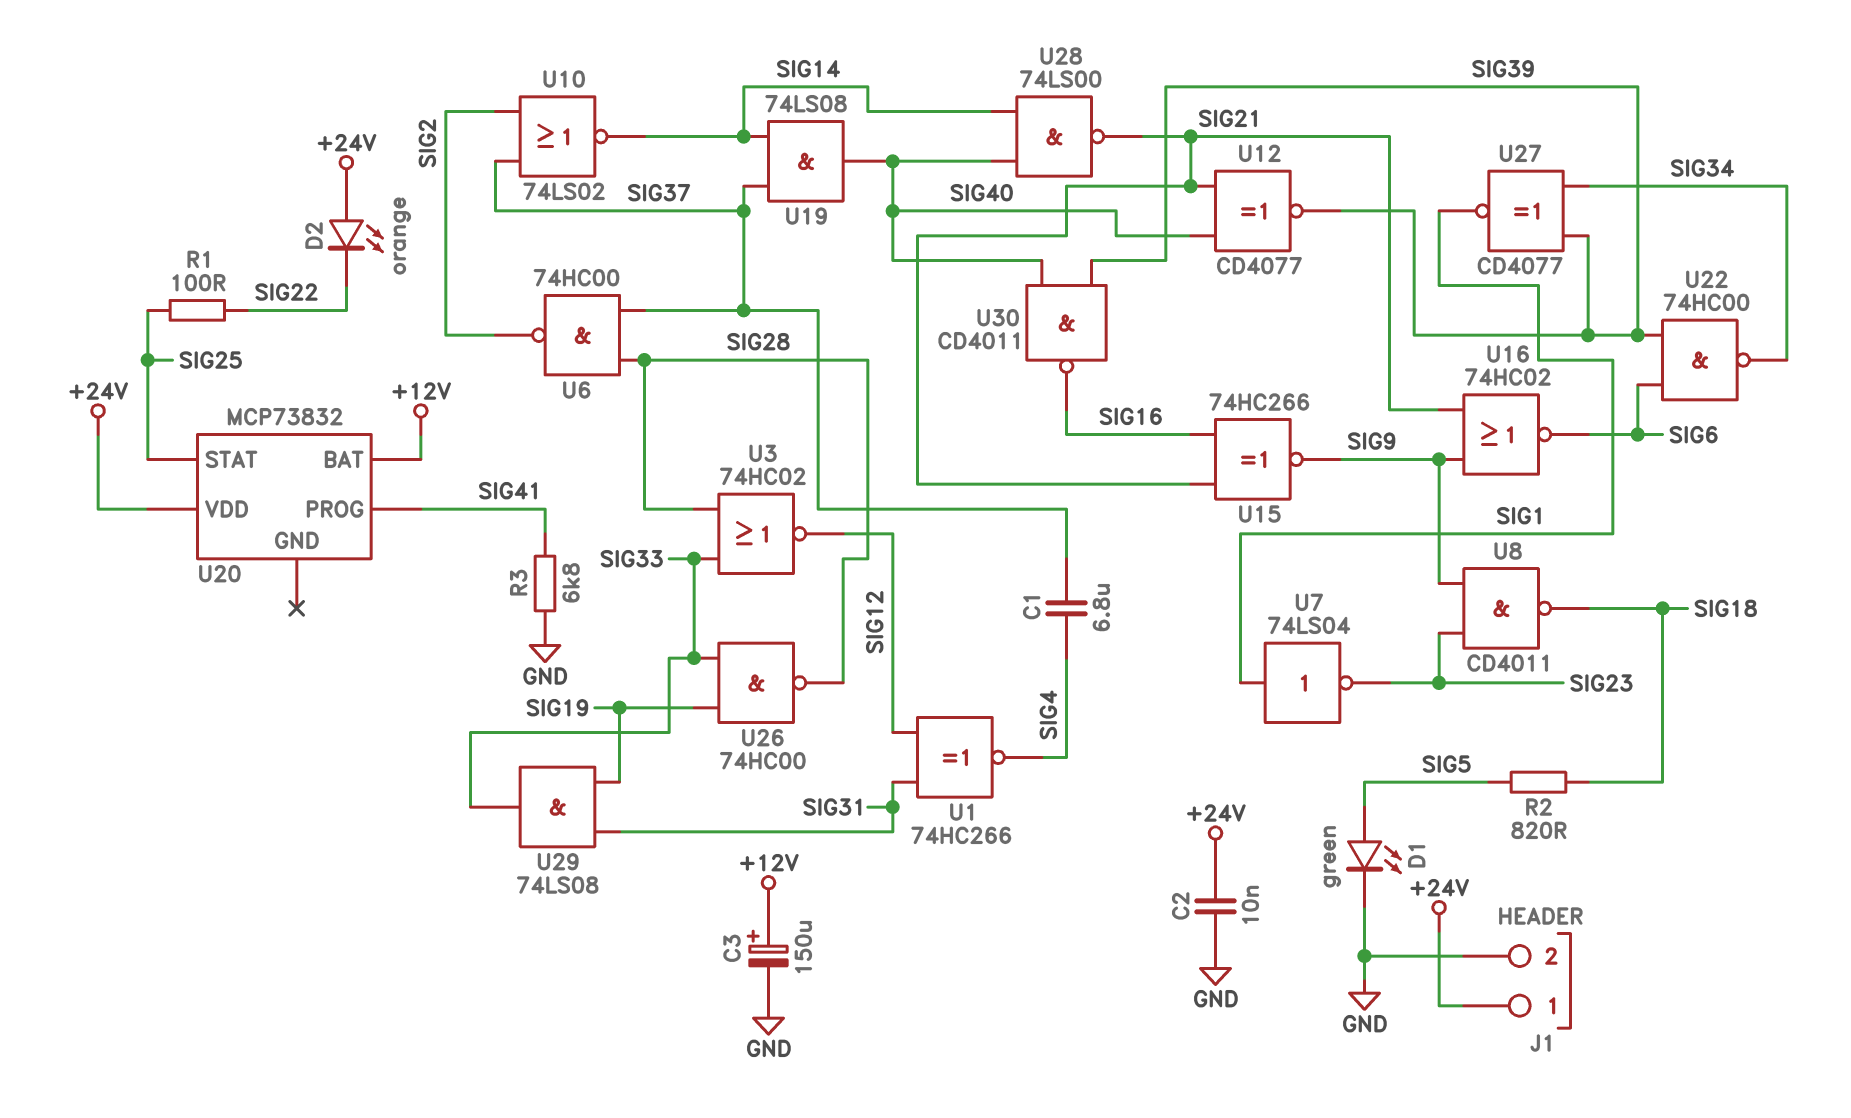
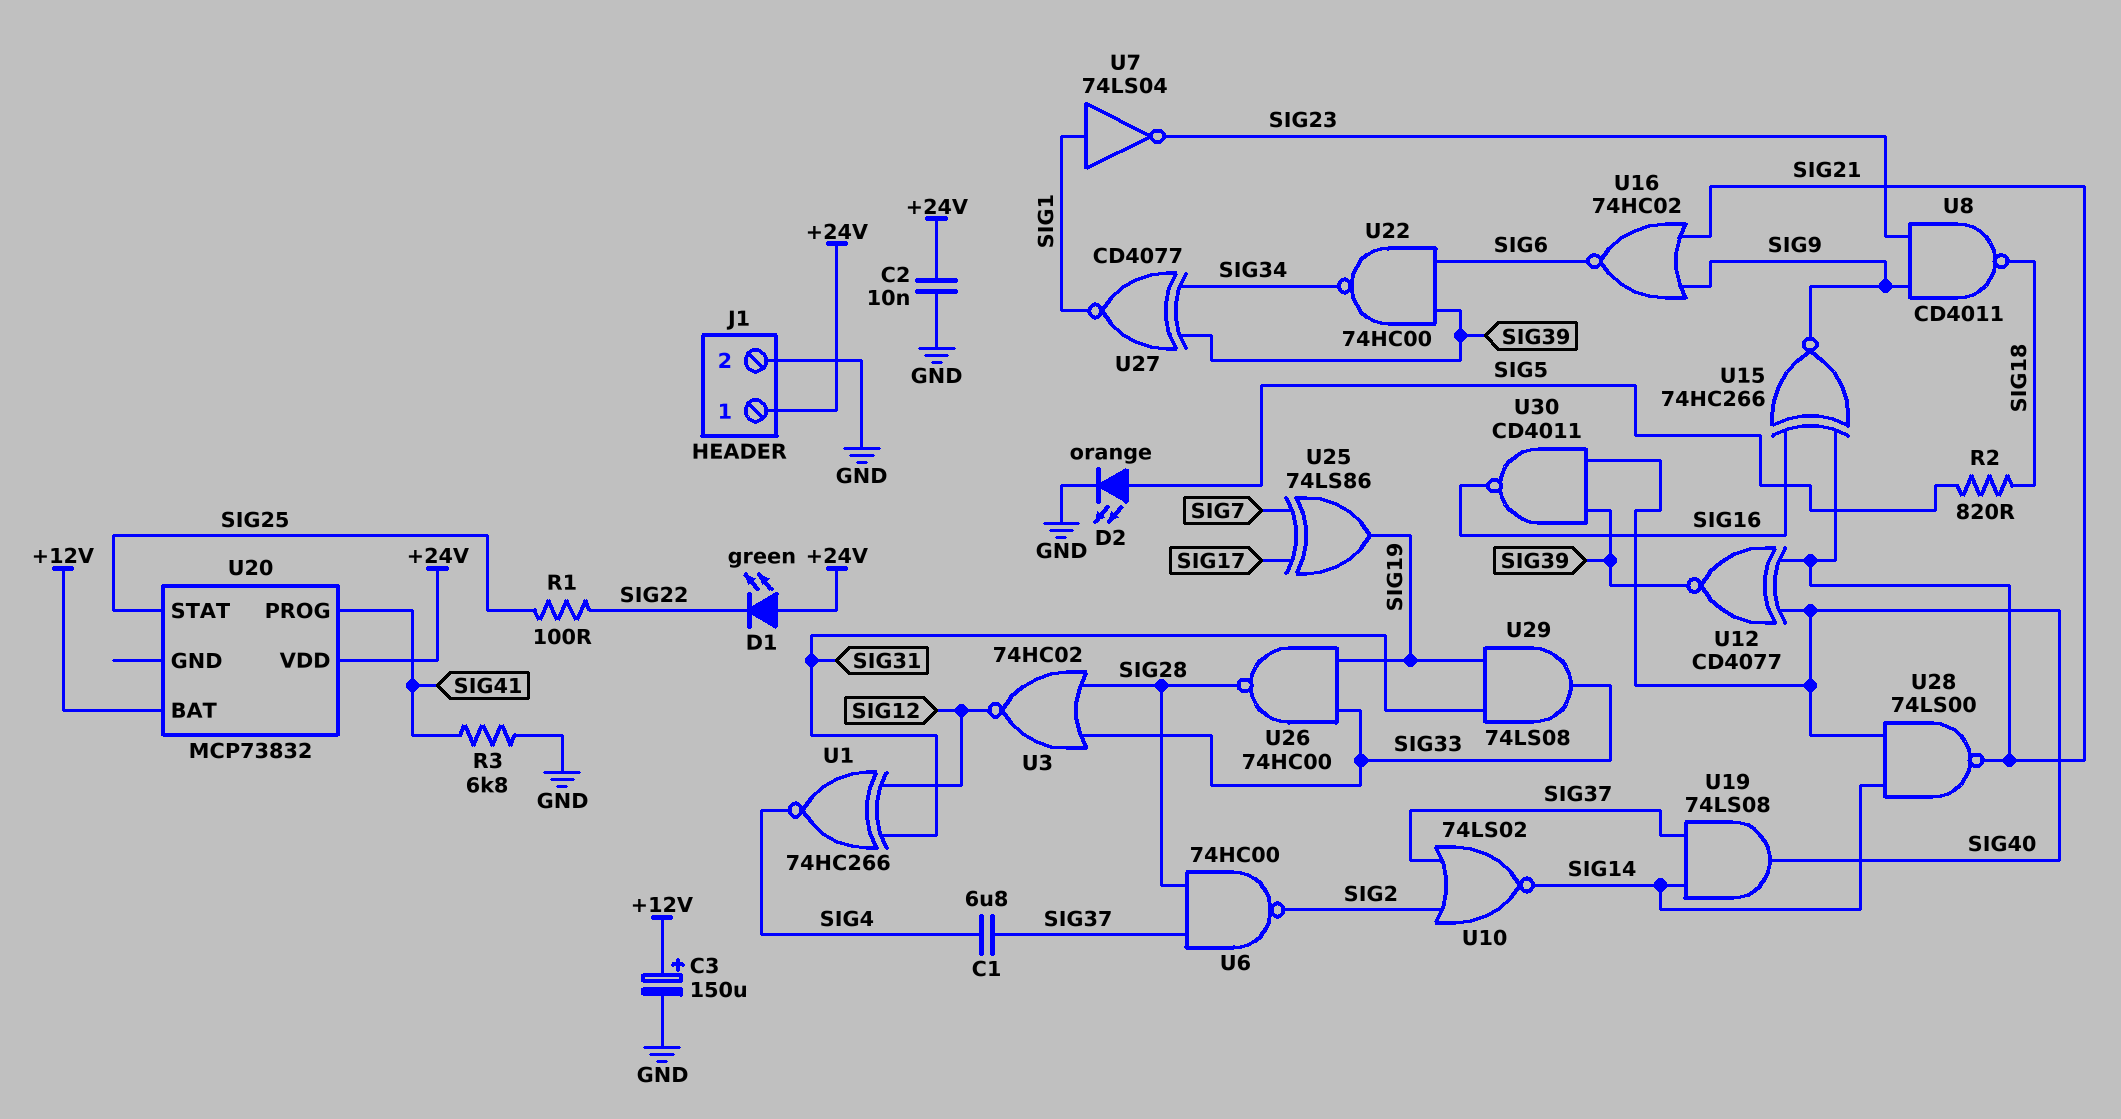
D1: LED green (A SIG5, K GND) -> LED green (A +24V, K SIG22)
D2: LED orange (A +24V, K SIG22) -> LED orange (A SIG5, K GND)
U25: none -> XOR 74LS86 (in SIG7, in SIG17, out SIG19)

